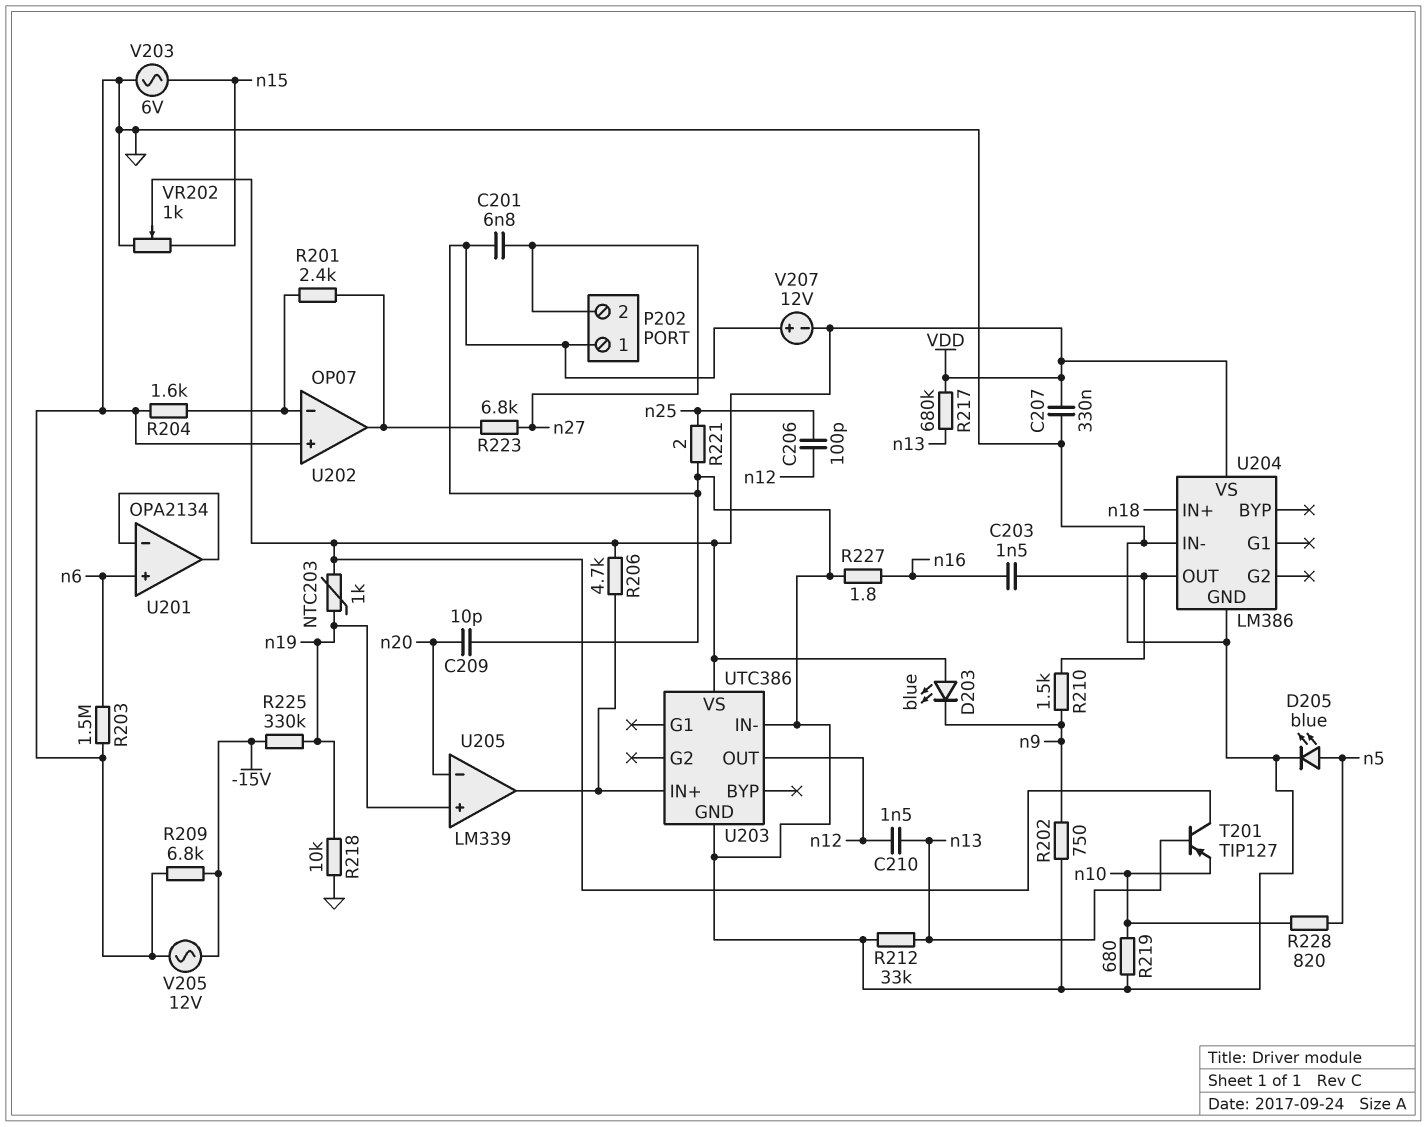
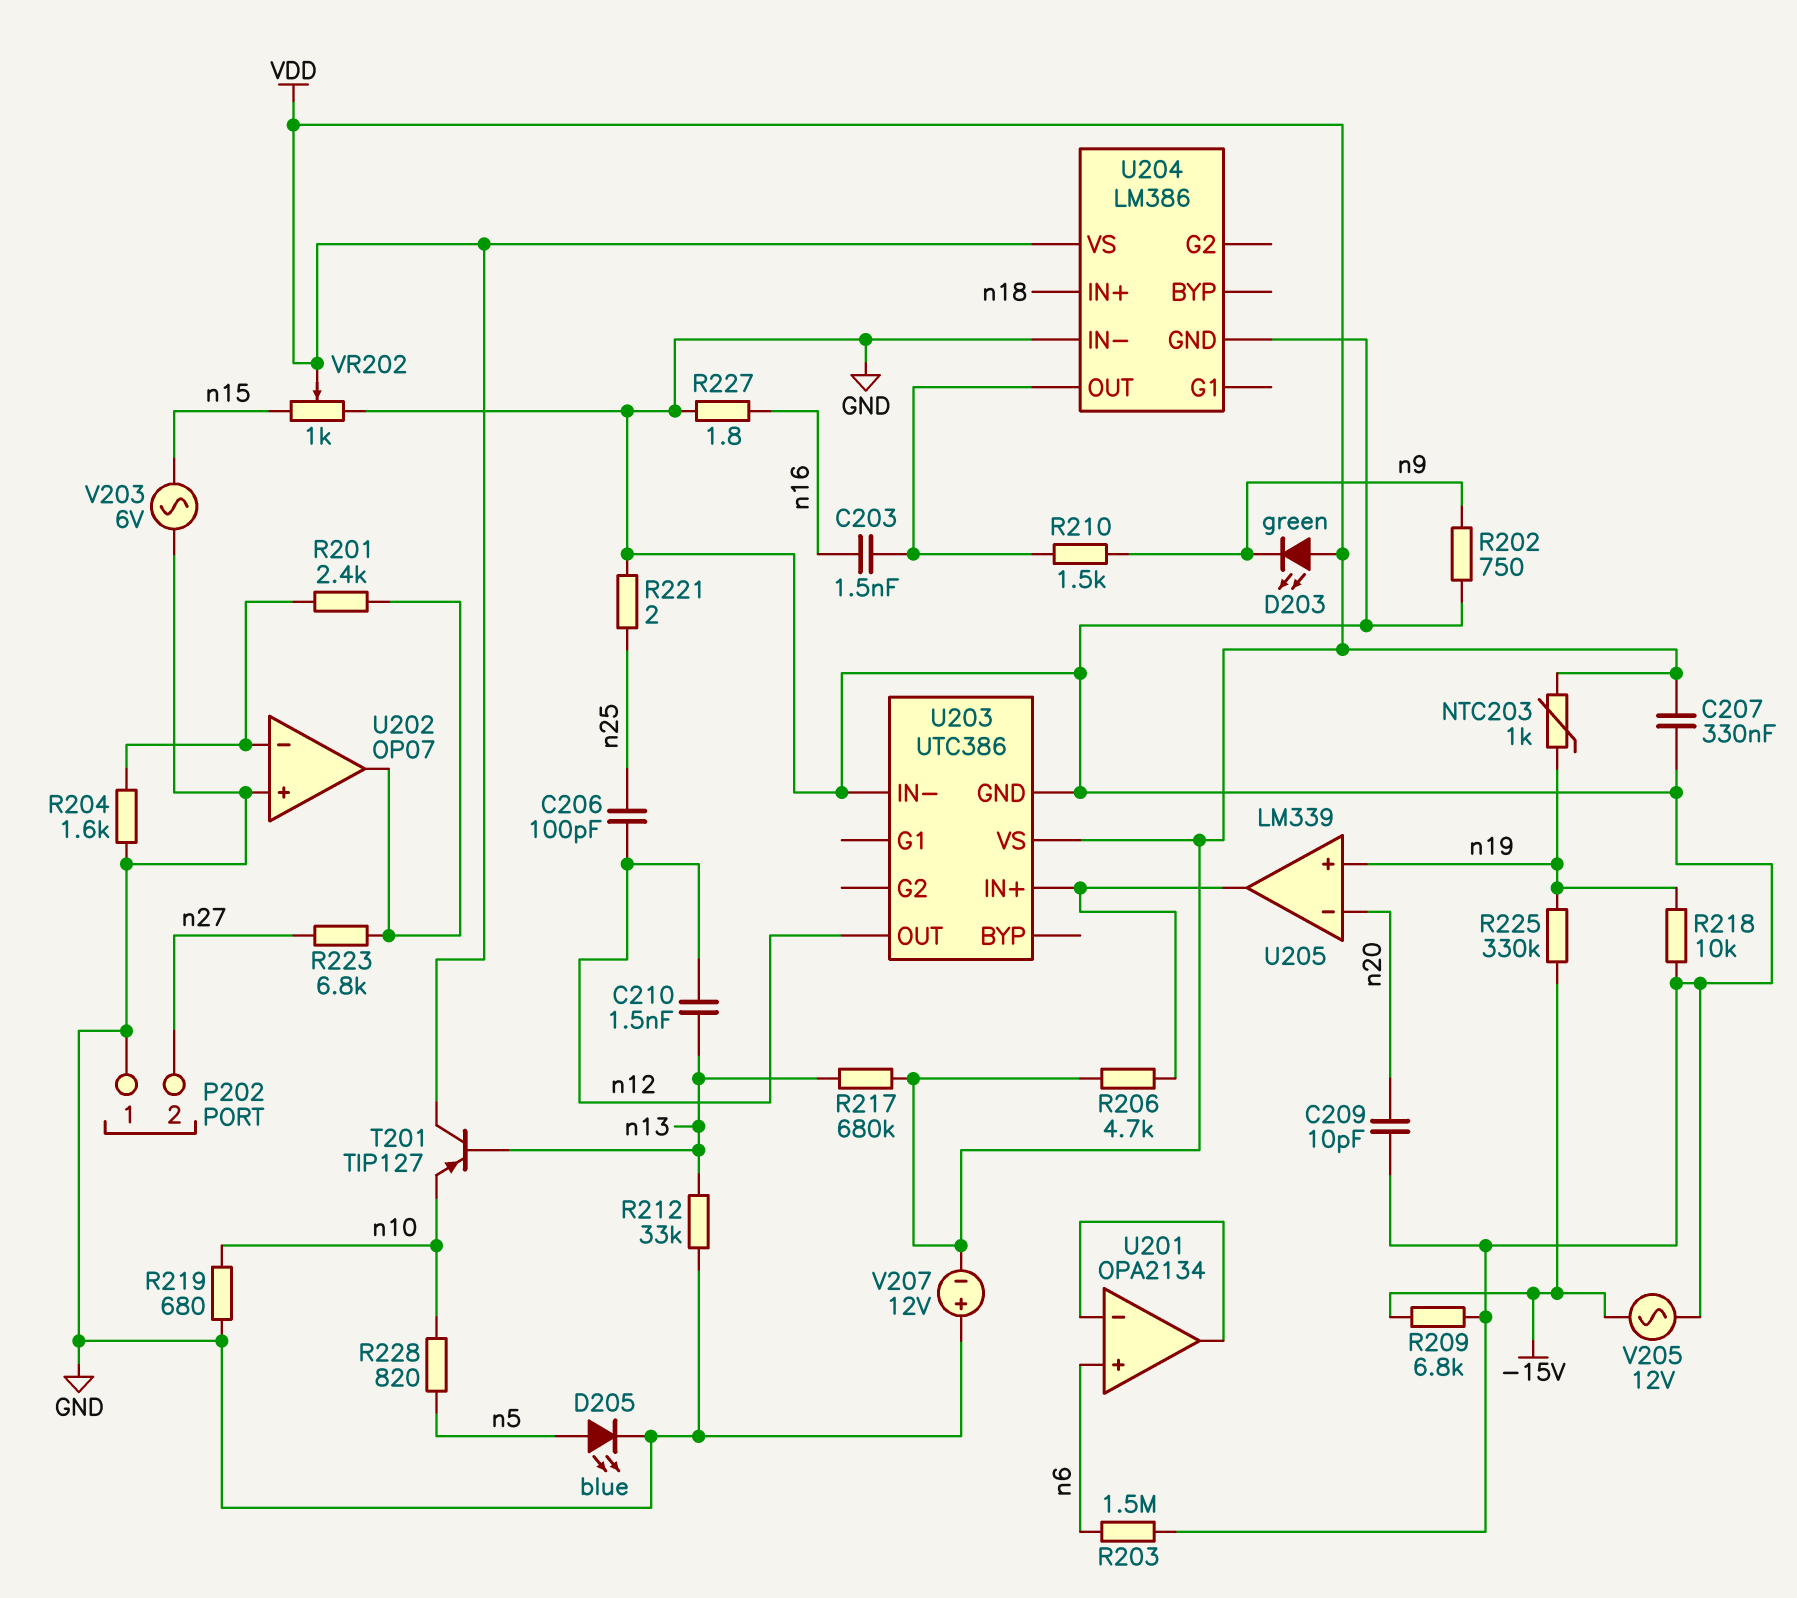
C201: 6.8nF (GND, n27) -> none
D203: LED blue (A VDD, K n9) -> LED green (A VDD, K n9)

